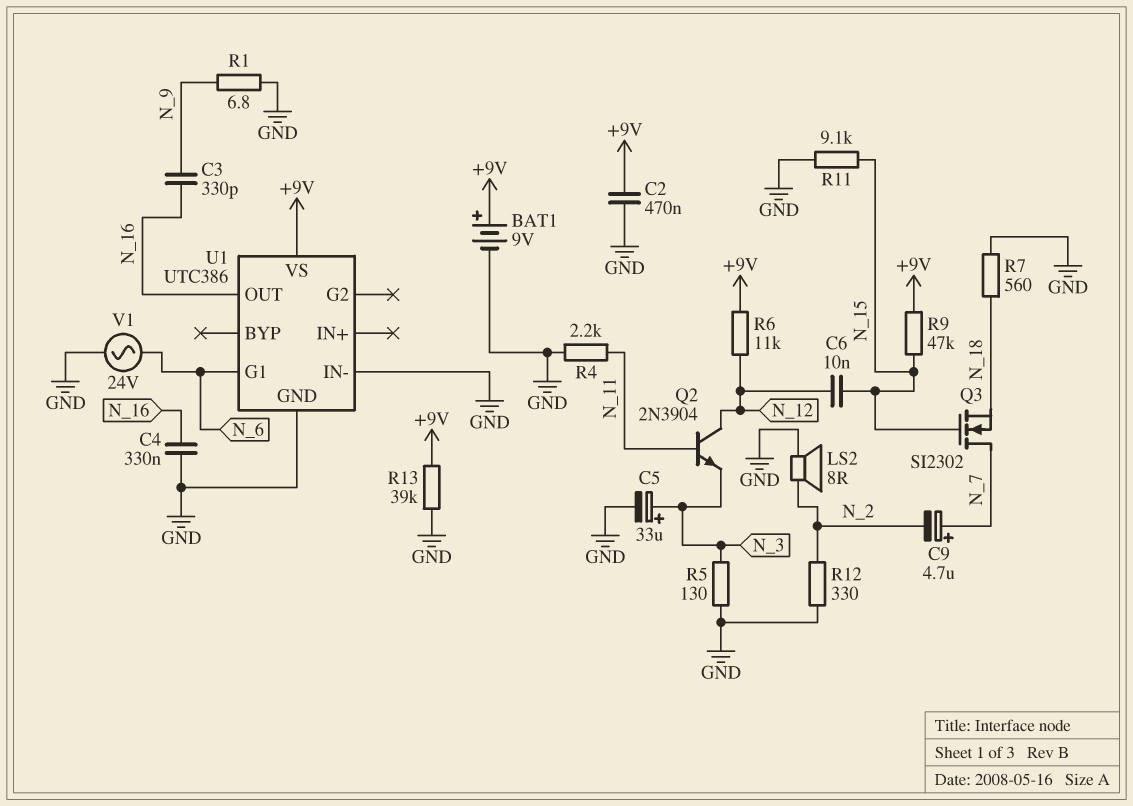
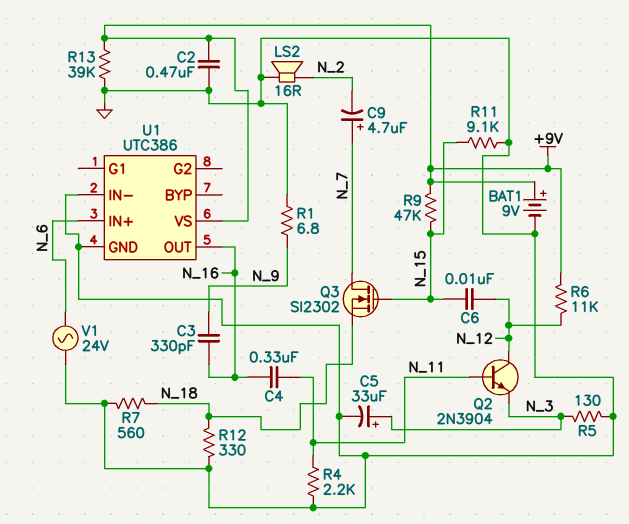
C4: 330nF (GND, N_16) -> 330nF (N_11, N_16)
LS2: speaker 8R (GND, N_2) -> speaker 16R (GND, N_2)
R12: 330 (GND, N_2) -> 330 (GND, N_18)
U1 pin G1: N_6 -> none
U1 pin IN+: none -> N_6

